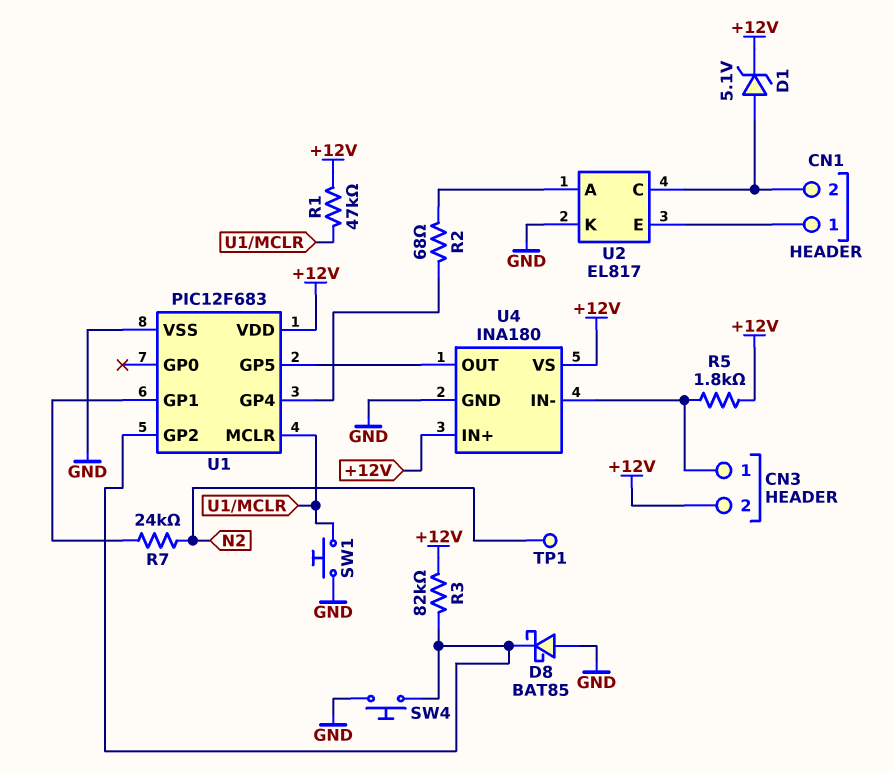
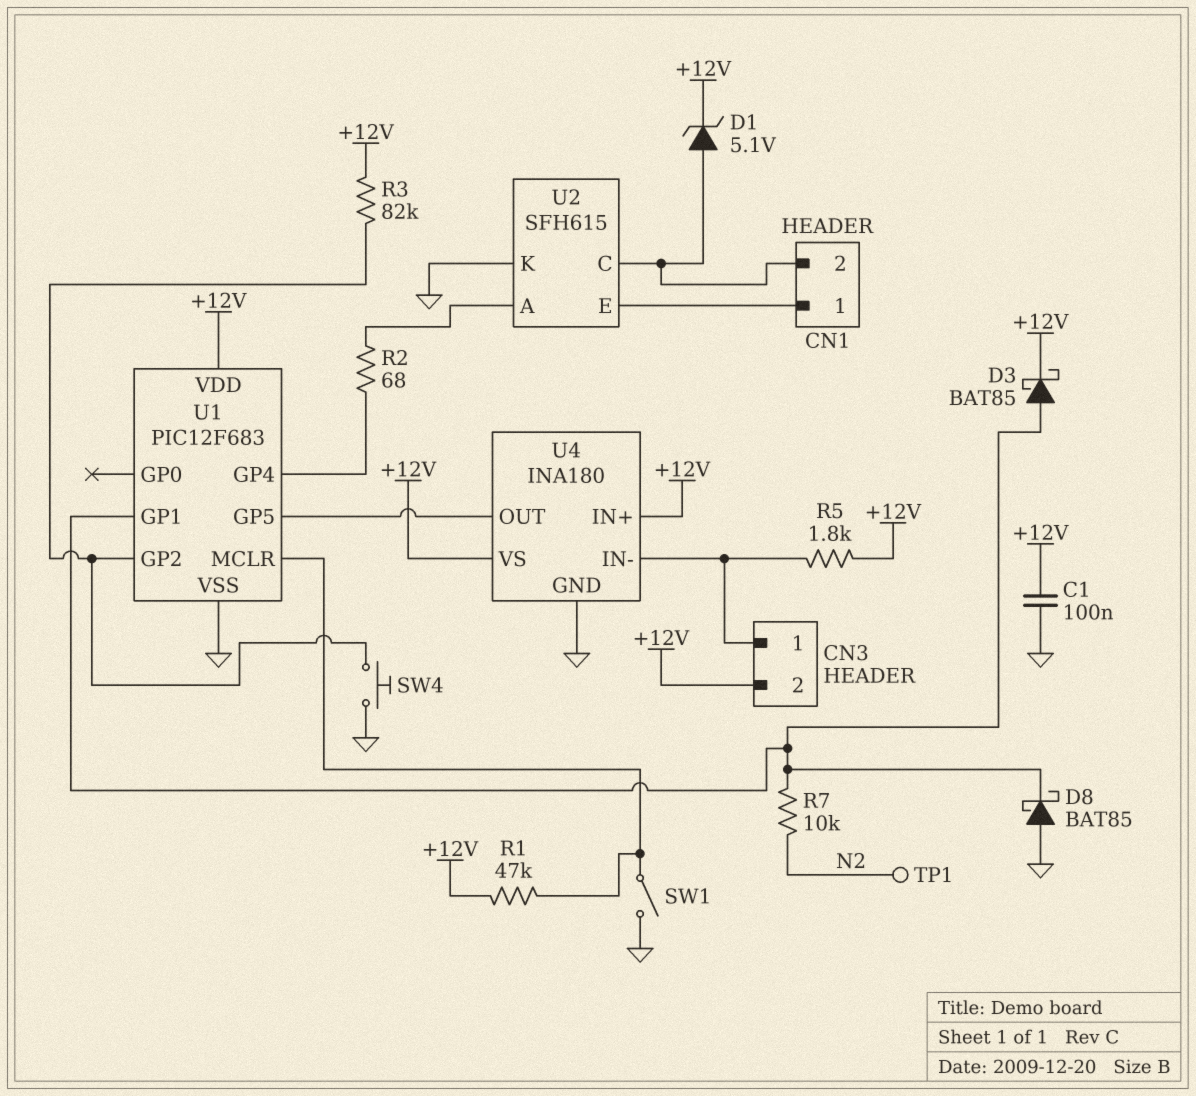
C1: none -> 100nF (+12V, GND)
D3: none -> schottky BAT85 (A U1/GP1, K +12V)
D8: schottky BAT85 (A GND, K U1/GP2) -> schottky BAT85 (A GND, K U1/GP1)
R7: 24k (N2, U1/GP1) -> 10k (N2, U1/GP1)
SW1: button (GND, U1/MCLR) -> switch (GND, U1/MCLR)
U2: EL817 -> SFH615

